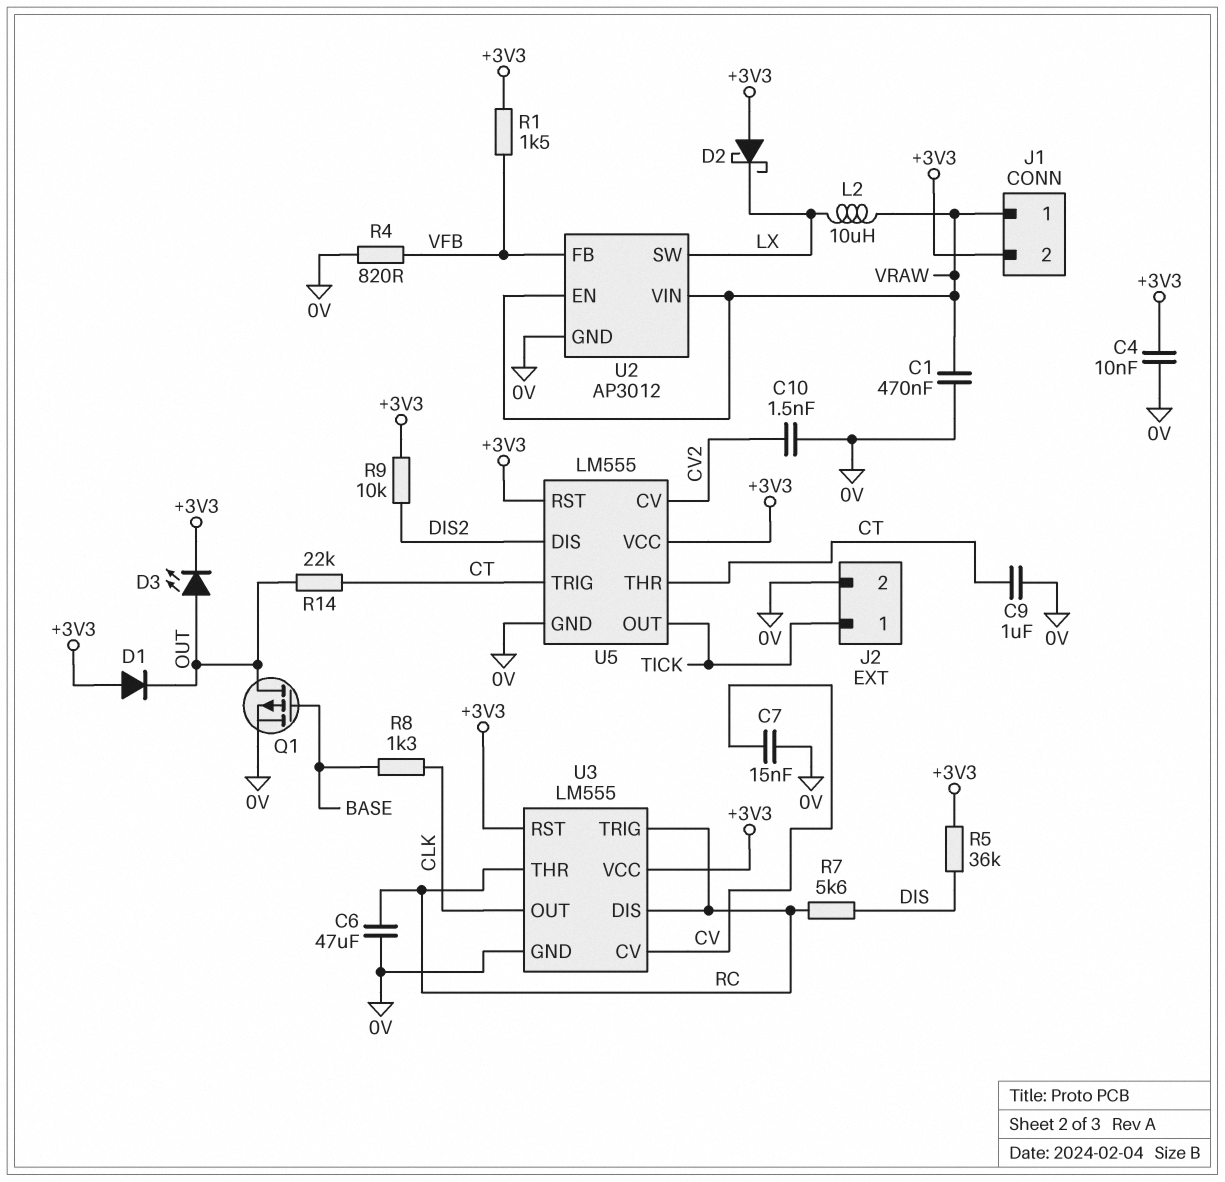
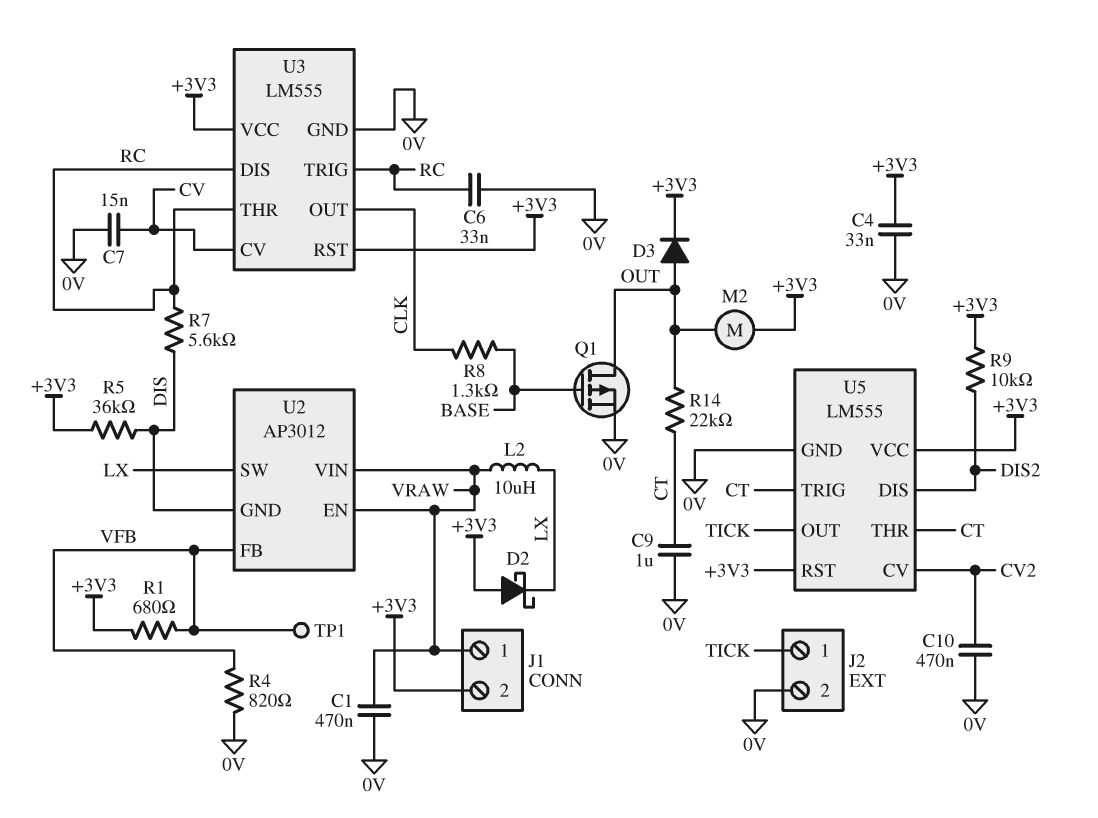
C4: 10nF (+3V3, 0V) -> 33nF (+3V3, 0V)
C6: 47uF (0V, RC) -> 33nF (0V, RC)
C10: 1.5nF (0V, CV2) -> 470nF (0V, CV2)
D1: diode (A +3V3, K OUT) -> none
D3: LED (A OUT, K +3V3) -> diode (A OUT, K +3V3)
M2: none -> motor (+3V3, OUT)
R1: 1.5k (+3V3, VFB) -> 680 (+3V3, VFB)
TP1: none -> test point (VFB)
U2 pin GND: 0V -> DIS

